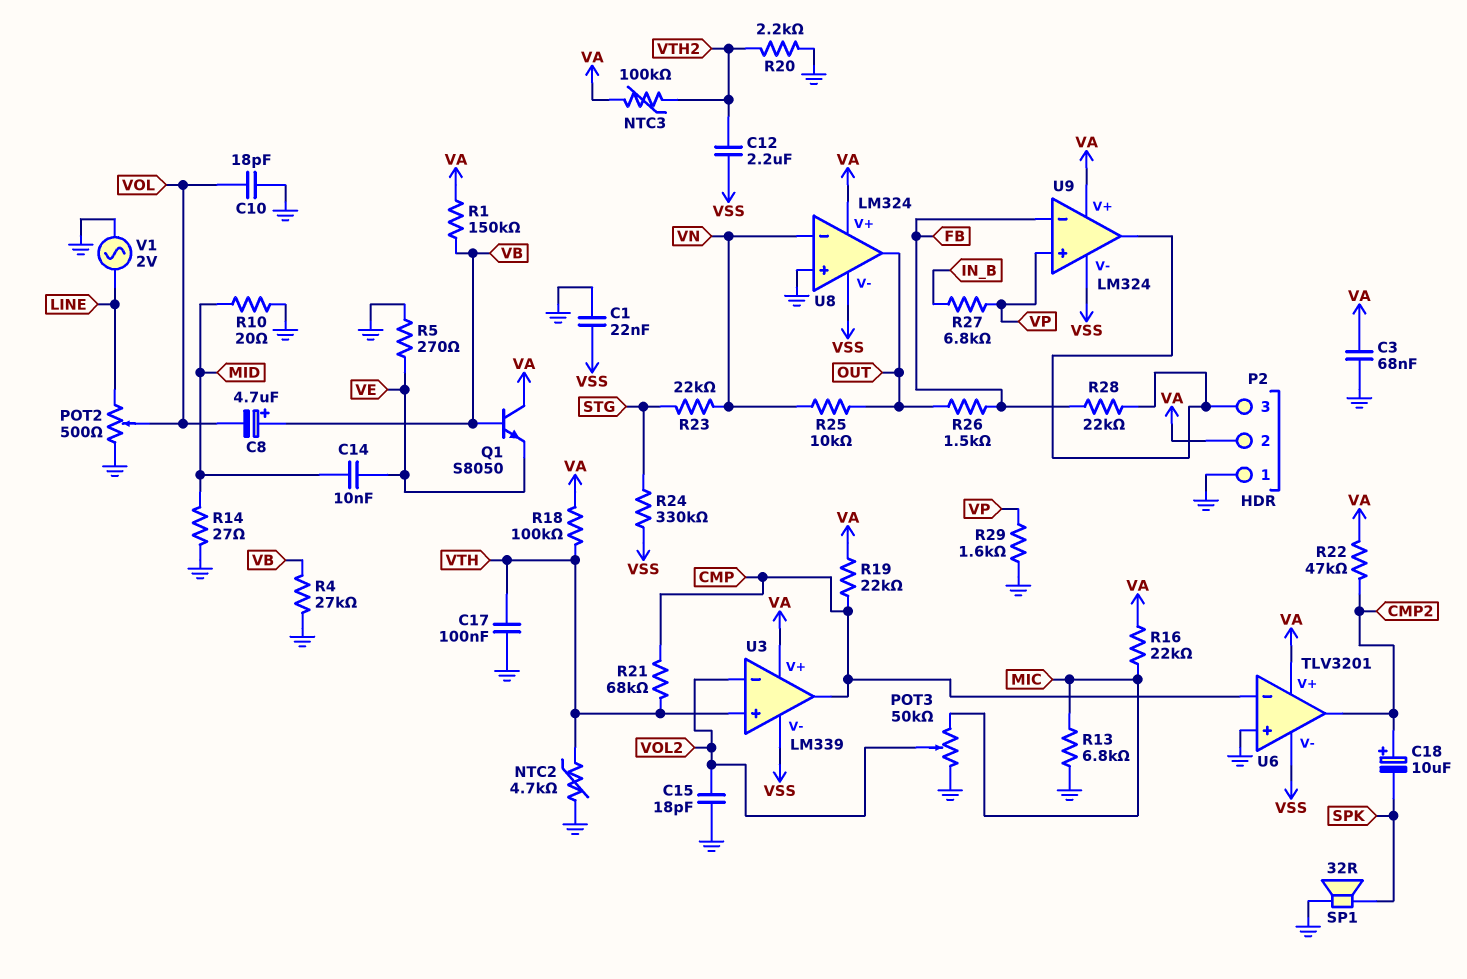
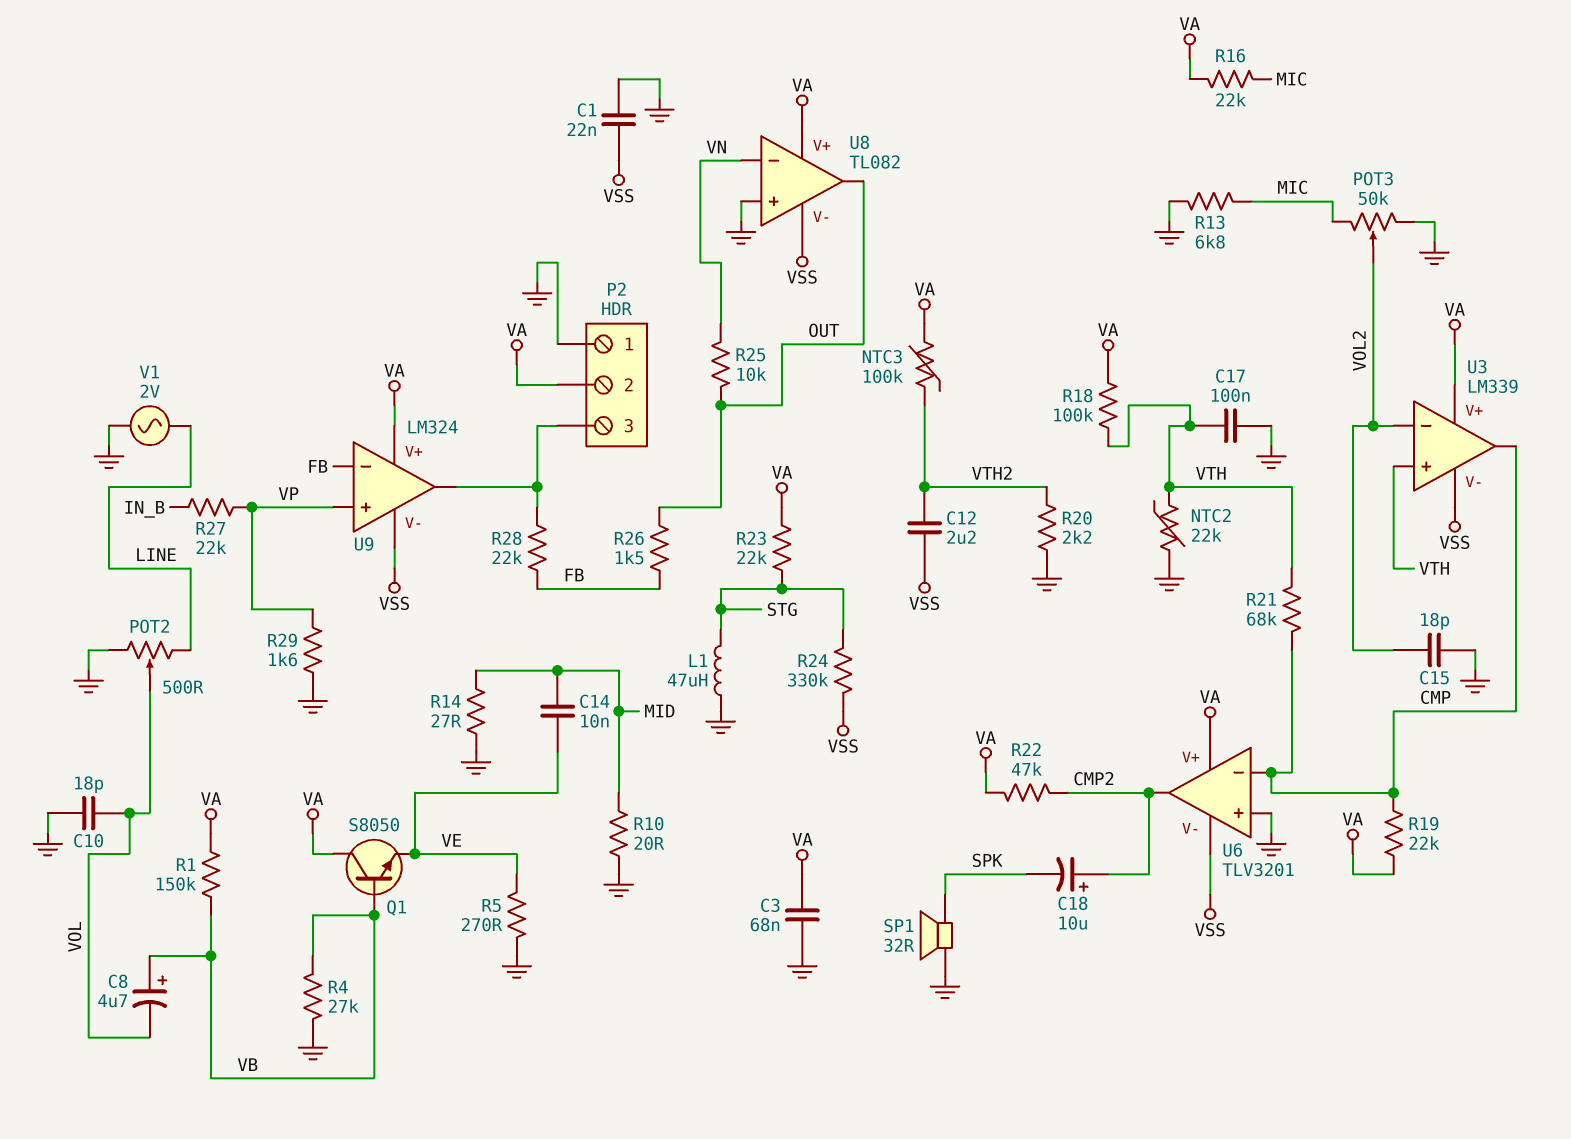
L1: none -> 47uH (GND, STG)
NTC2: 4.7k (GND, VTH) -> 22k (GND, VTH)
R23: 22k (STG, VN) -> 22k (STG, VA)
R27: 6.8k (IN_B, VP) -> 22k (IN_B, VP)
U8: LM324 -> TL082

